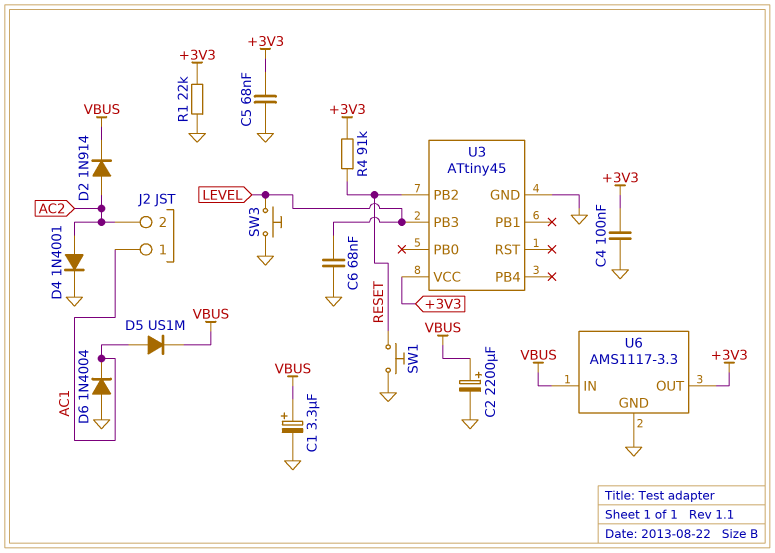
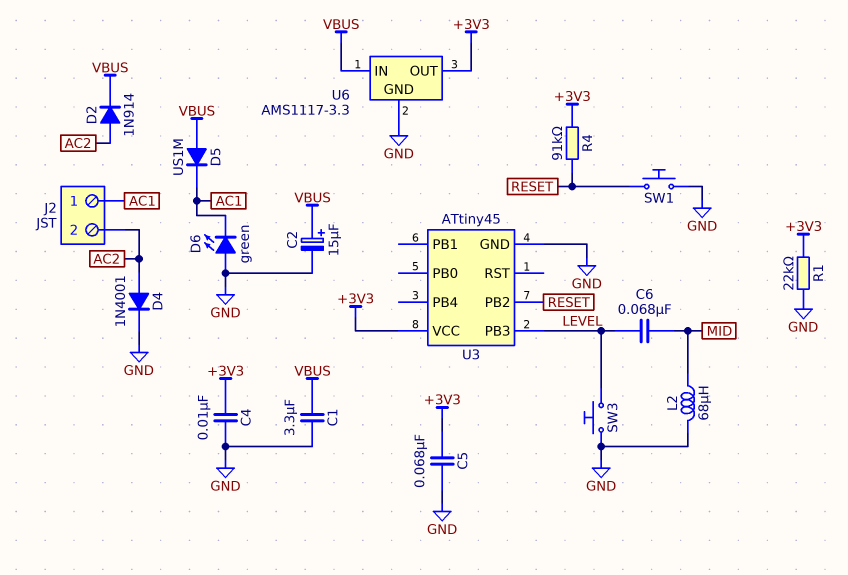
C1: 3.3uF (plus VBUS, minus GND) -> 3.3uF (GND, VBUS)
C2: 2200uF (plus VBUS, minus GND) -> 15uF (plus VBUS, minus GND)
C4: 100nF (+3V3, GND) -> 10nF (+3V3, GND)
C6: 68nF (GND, LEVEL) -> 68nF (LEVEL, MID)
D5: diode US1M (A AC1, K VBUS) -> diode US1M (A VBUS, K AC1)
D6: diode 1N4004 (A GND, K AC1) -> LED green (A GND, K AC1)
L2: none -> 68uH (GND, MID)

